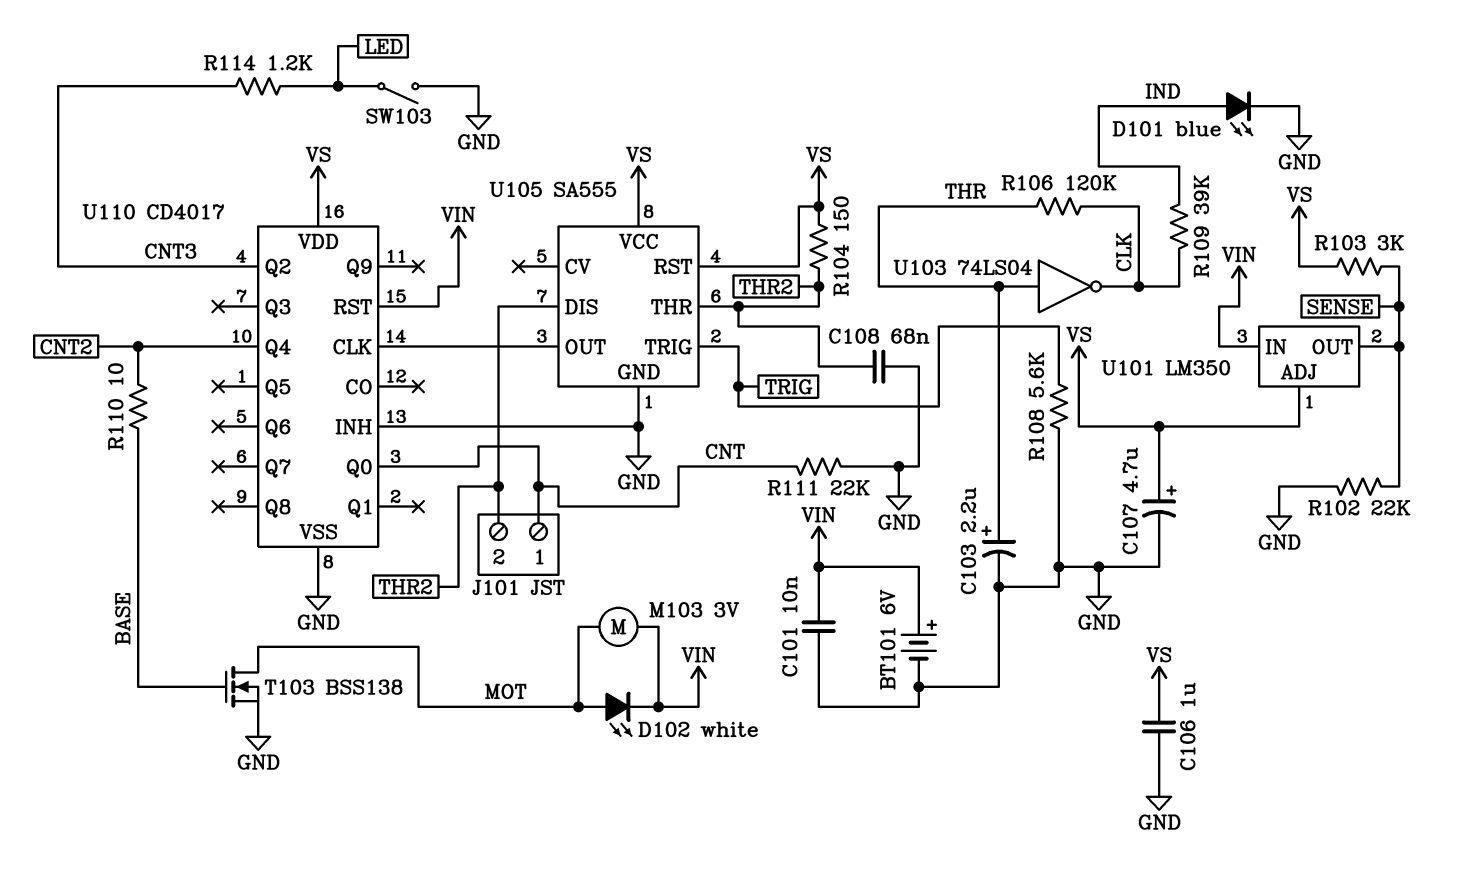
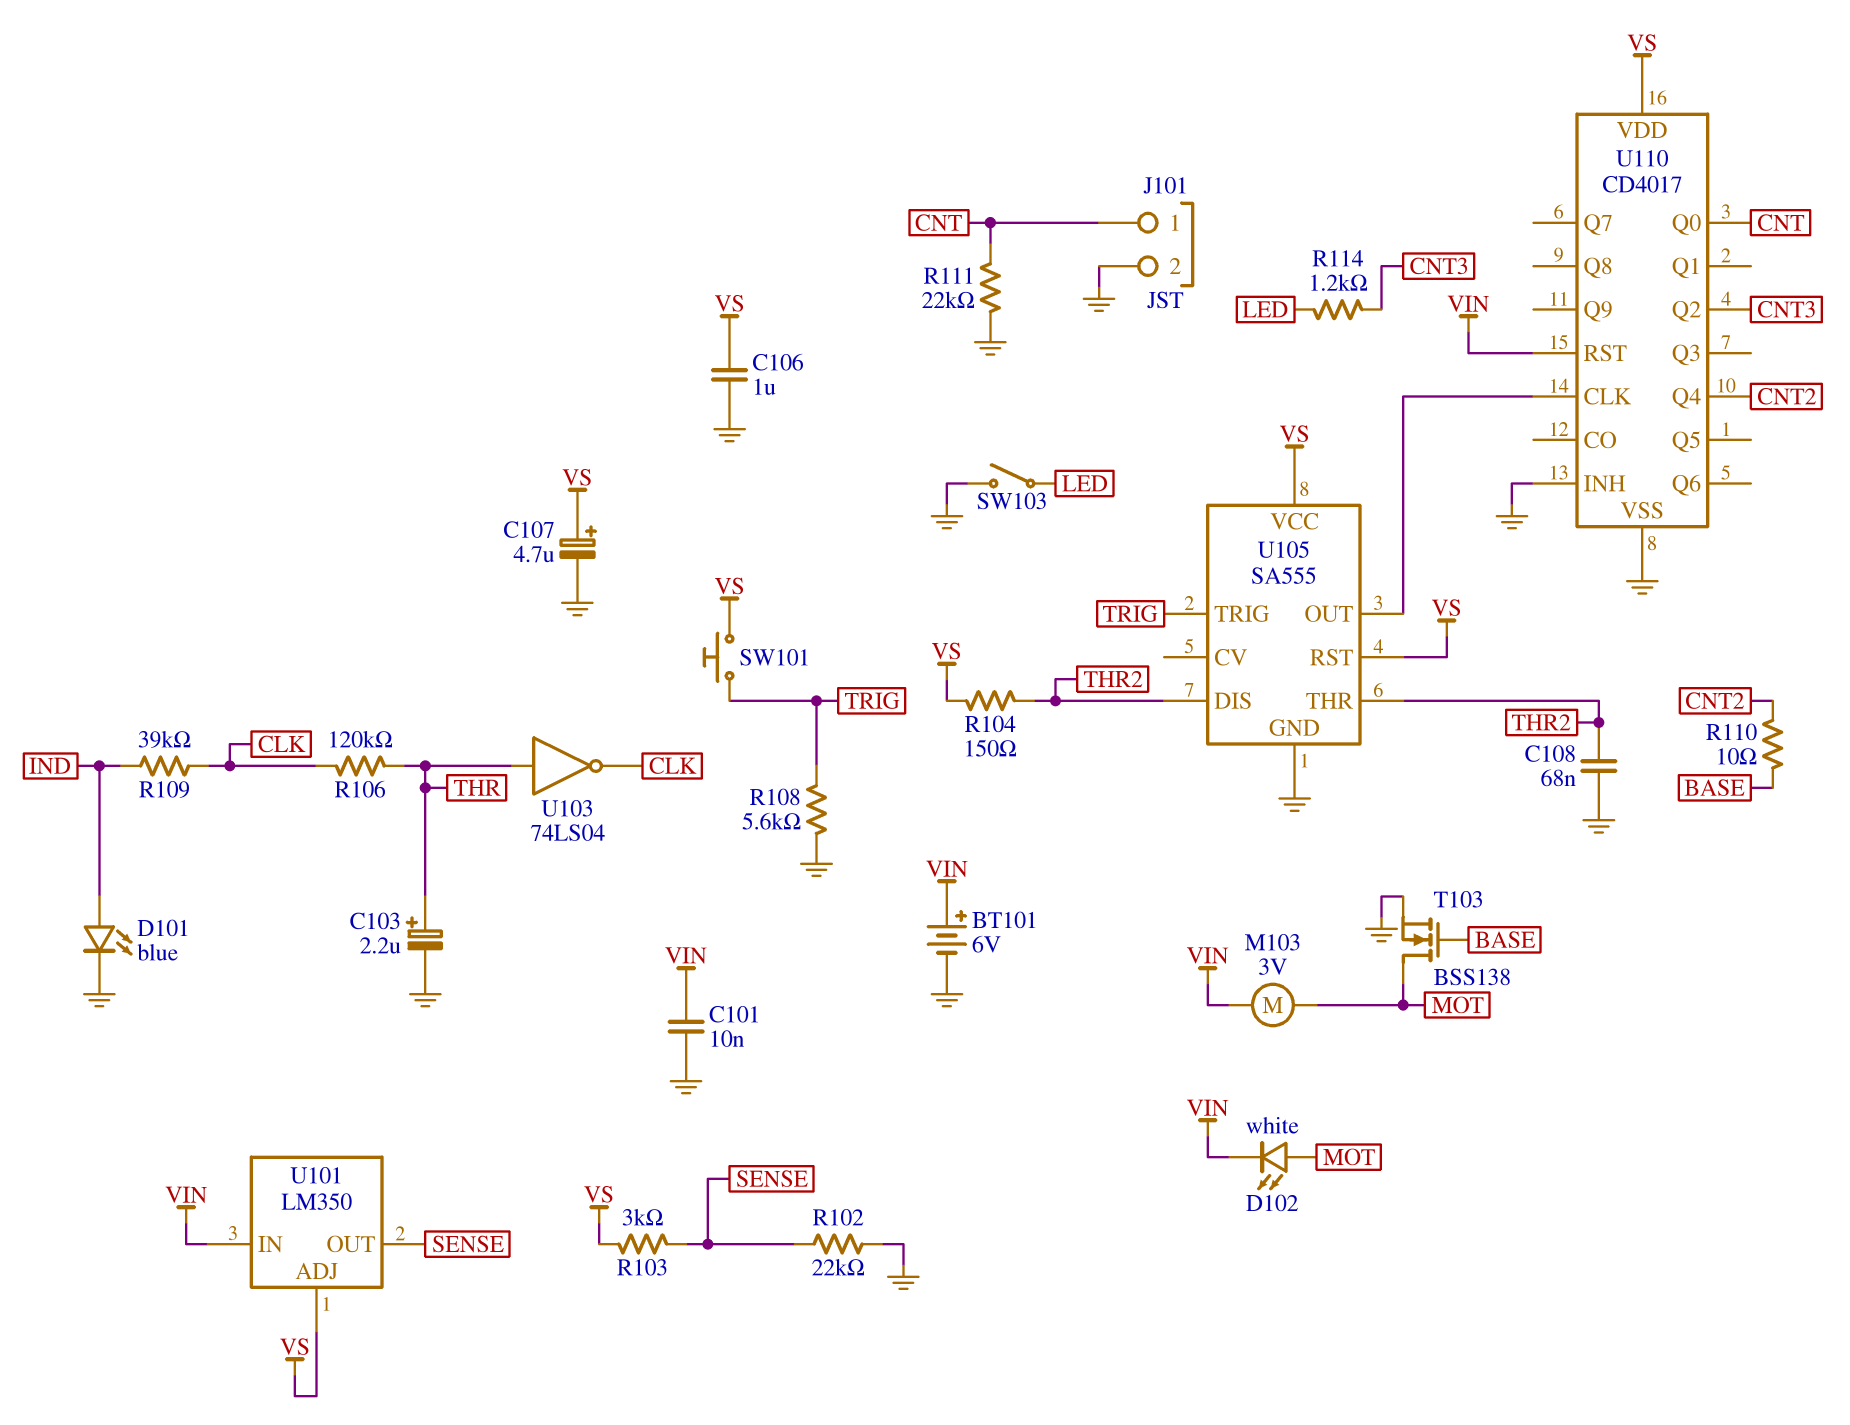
J101 pin 2: THR2 -> GND
SW101: none -> button (TRIG, VS)

